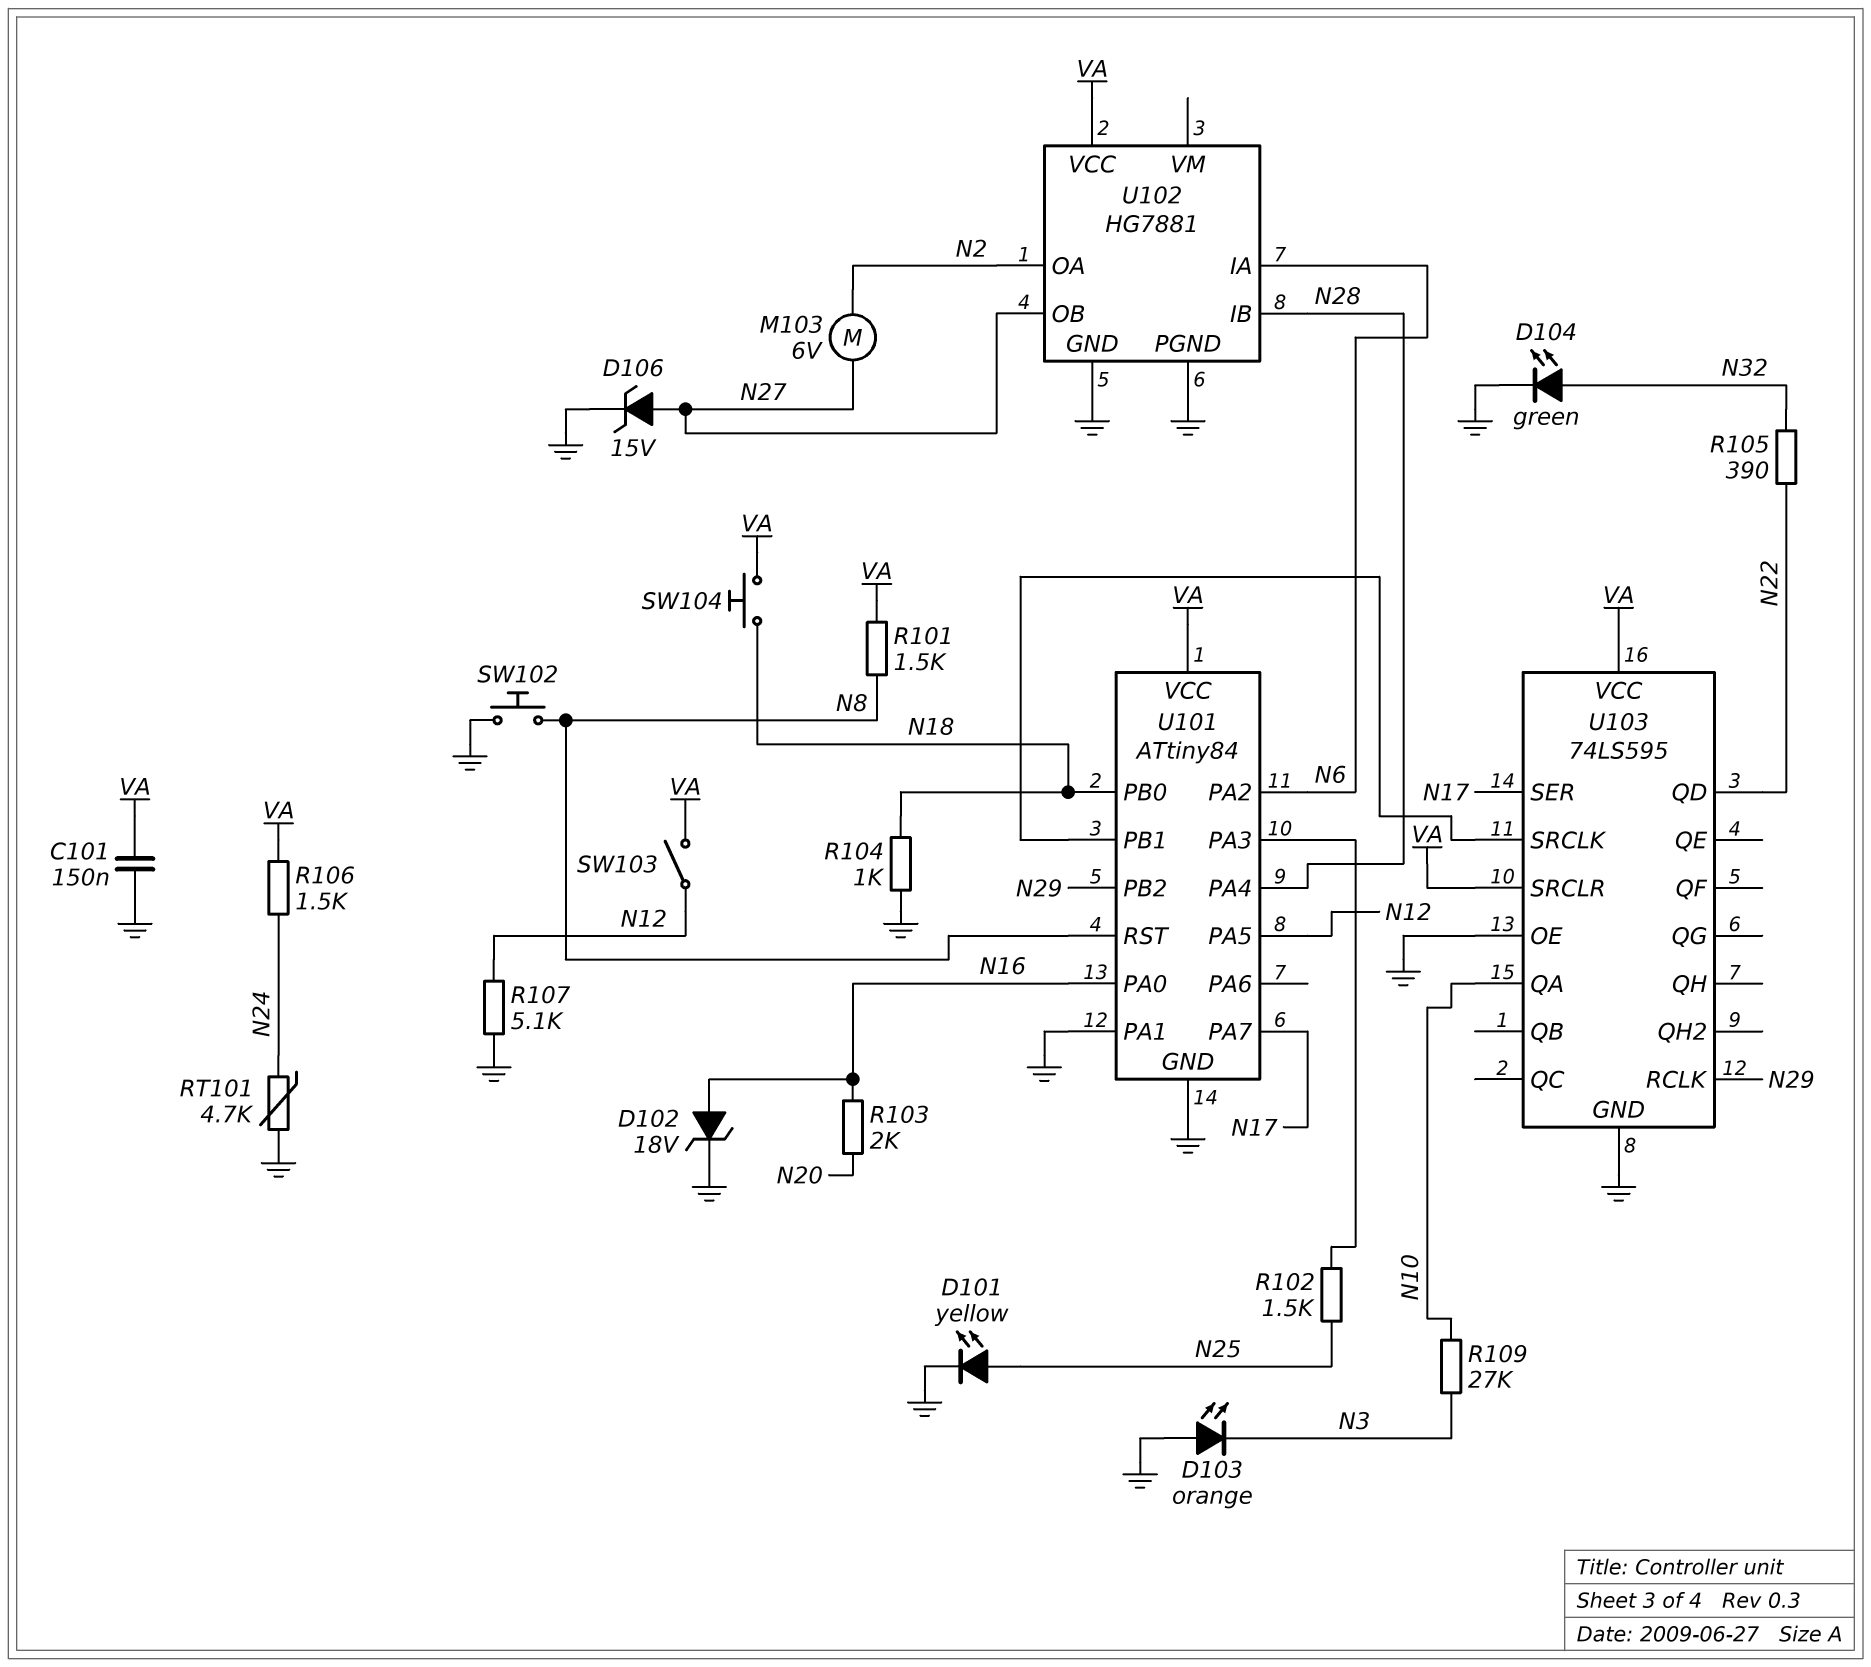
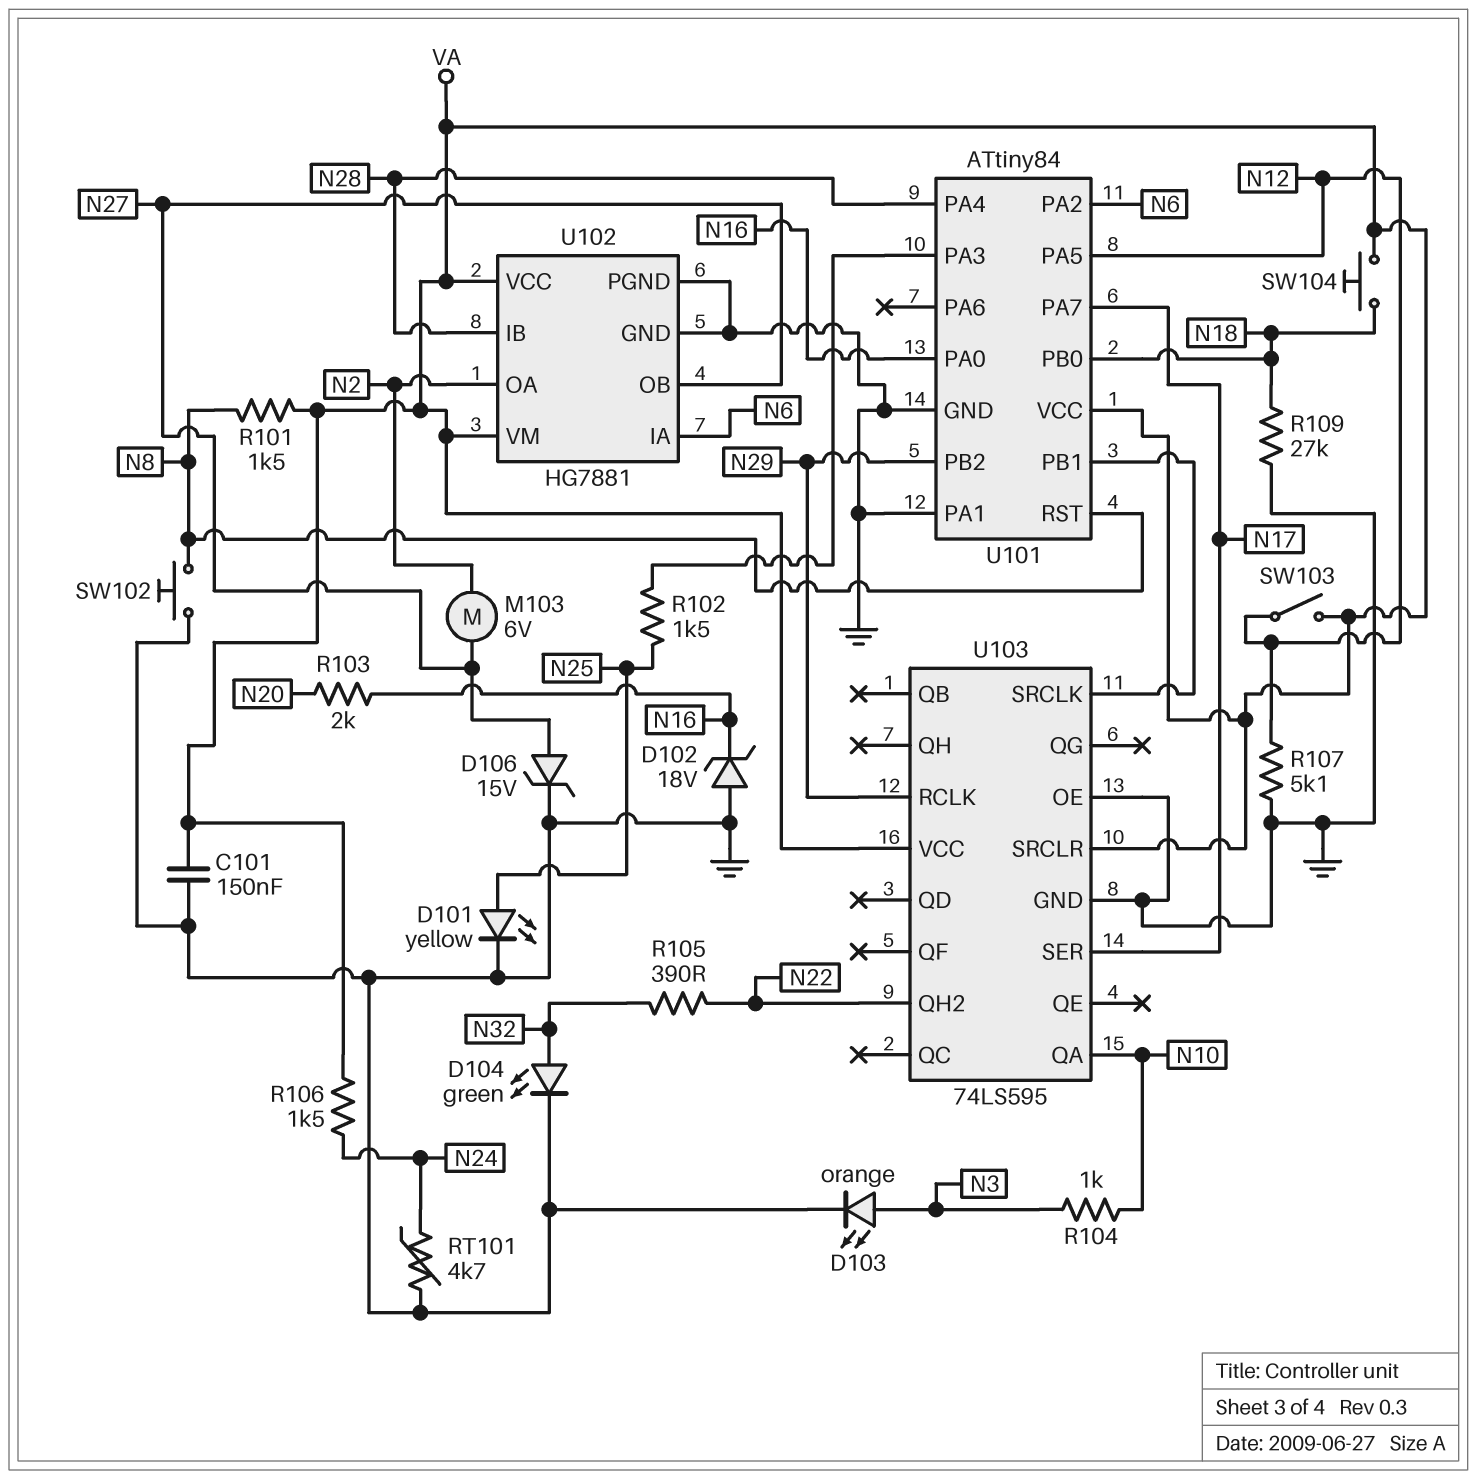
D102: zener 18V (A N16, K GND) -> zener 18V (A GND, K N16)
D103: LED orange (A GND, K N3) -> LED orange (A N3, K GND)
R104: 1k (GND, N18) -> 1k (N3, N10)
R109: 27k (N3, N10) -> 27k (GND, N18)
U102 pin VM: none -> VA
U103 pin QD: N22 -> none
U103 pin QH2: none -> N22

